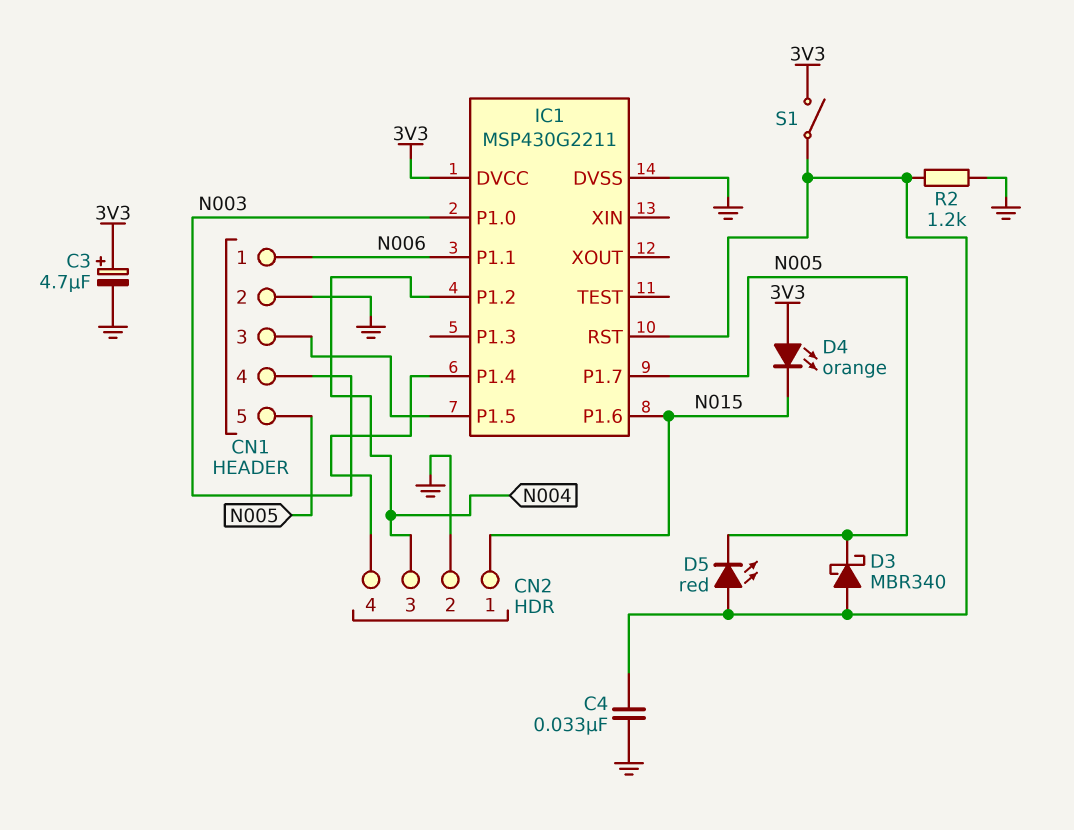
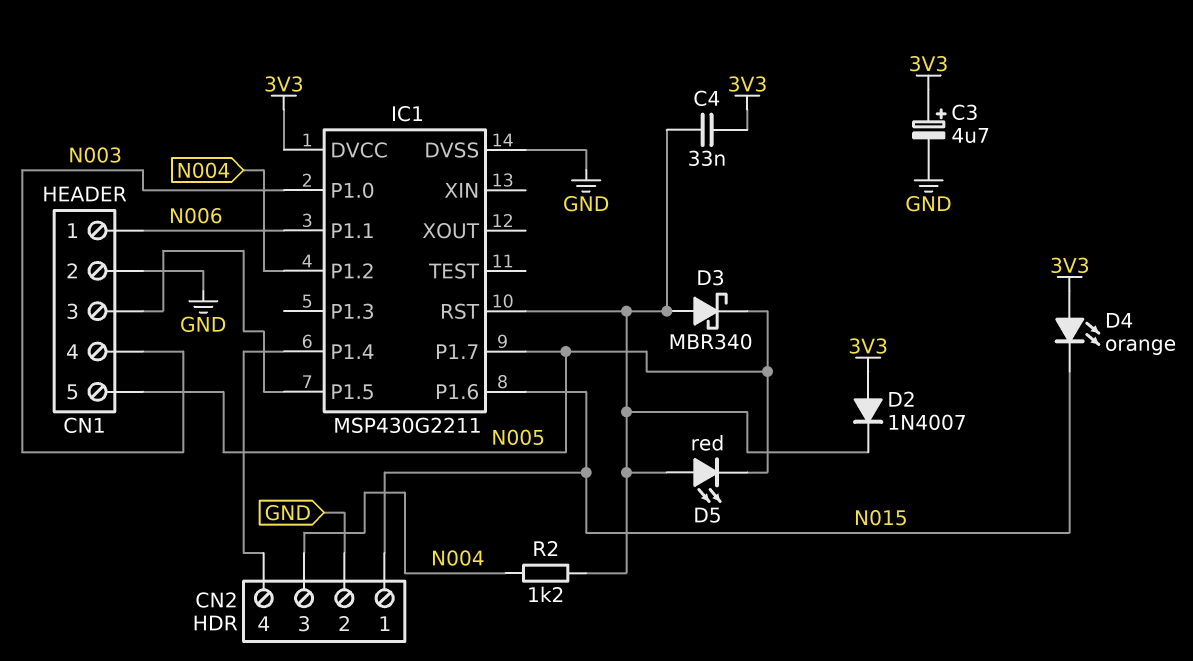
C4: 33nF (GND, IC1/RST) -> 33nF (3V3, IC1/RST)
D2: none -> diode 1N4007 (A 3V3, K IC1/RST)
R2: 1.2k (GND, IC1/RST) -> 1.2k (IC1/RST, N004)
S1: switch (3V3, IC1/RST) -> none

